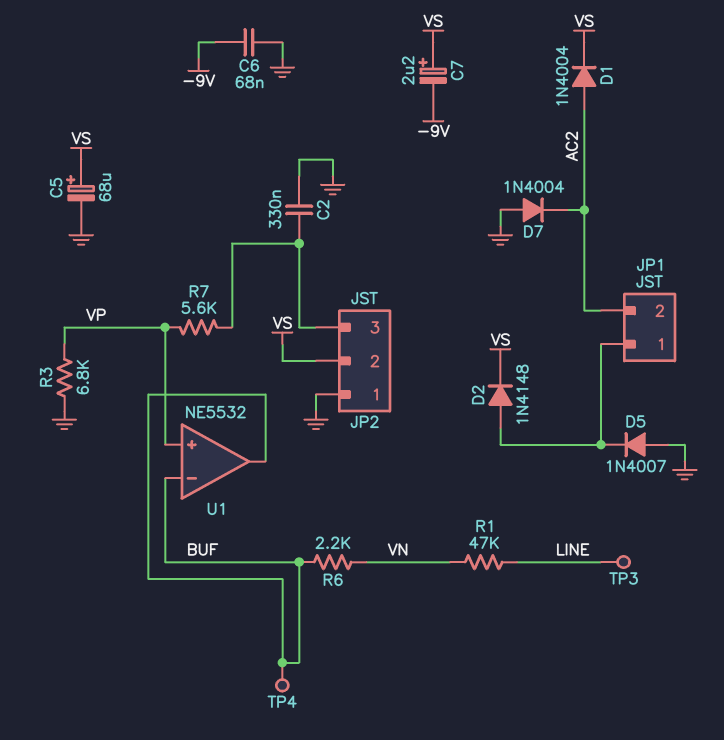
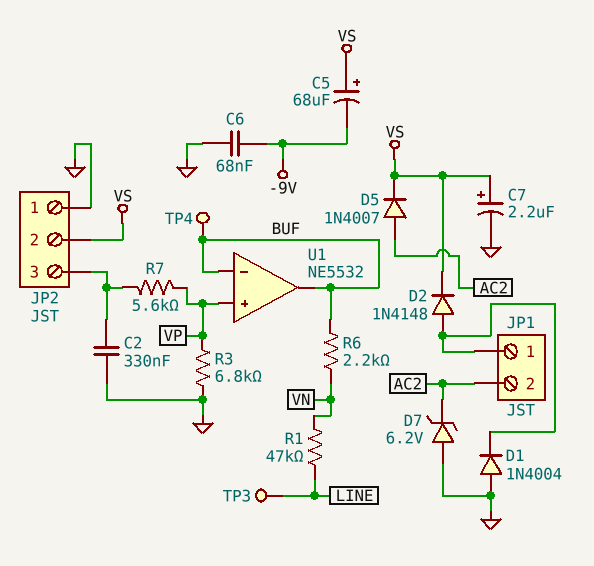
C5: 68uF (plus VS, minus GND) -> 68uF (plus VS, minus -9V)
C7: 2.2uF (plus VS, minus -9V) -> 2.2uF (plus VS, minus GND)
D1: diode 1N4004 (A AC2, K VS) -> diode 1N4004 (A GND, K JP1/1)
D5: diode 1N4007 (A GND, K JP1/1) -> diode 1N4007 (A AC2, K VS)
D7: diode 1N4004 (A GND, K AC2) -> zener 6.2V (A GND, K AC2)

